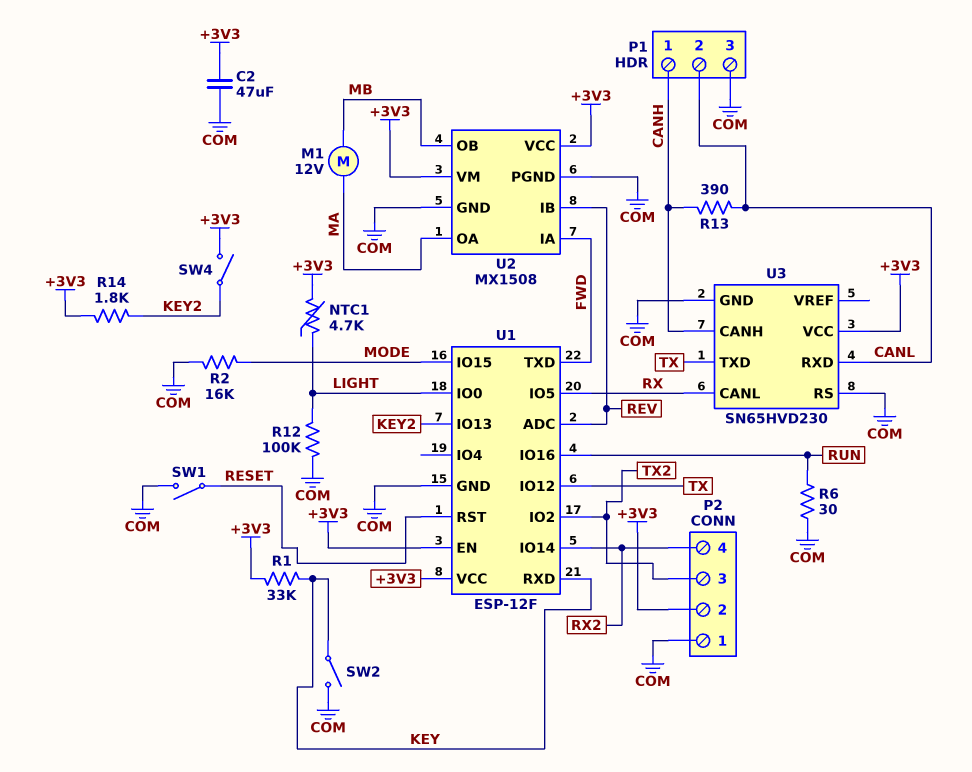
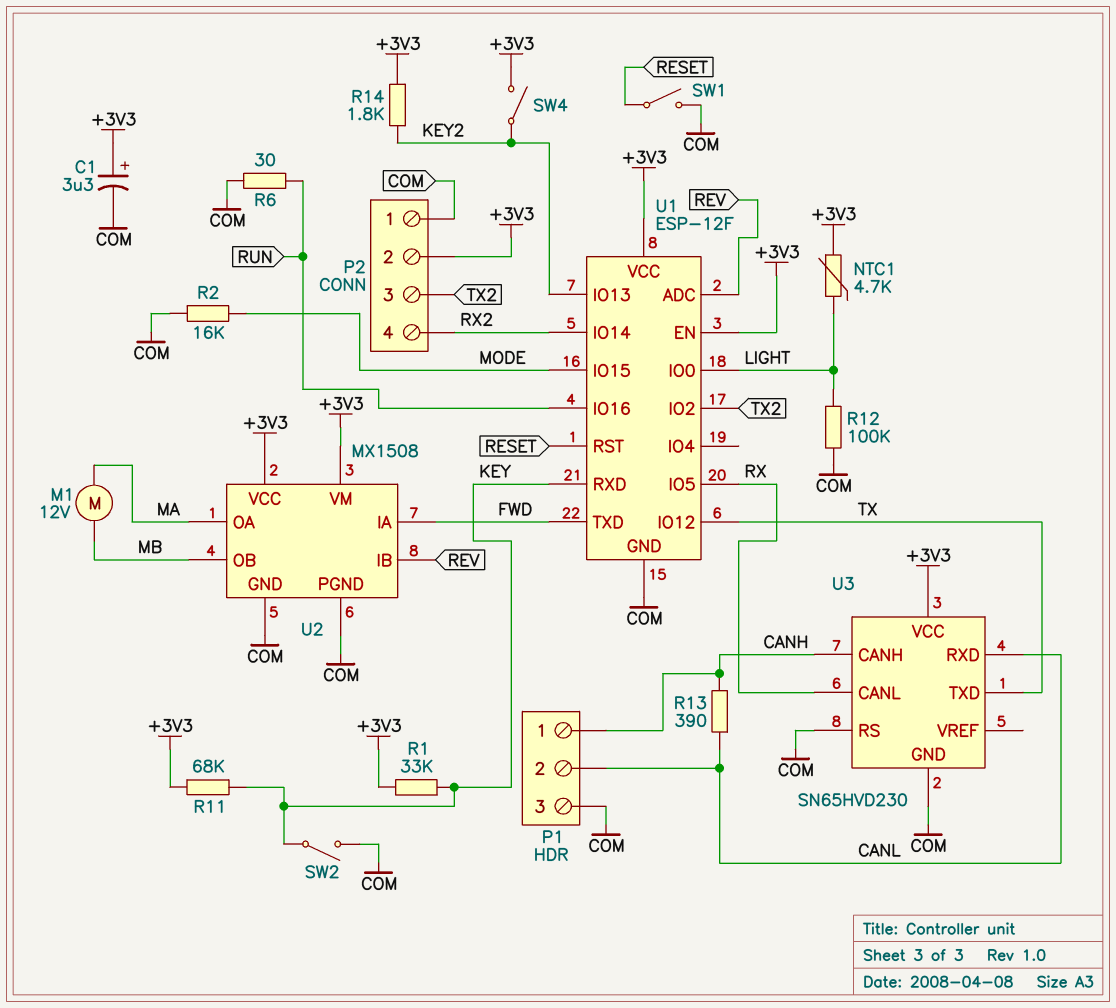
C1: none -> 3.3uF (plus +3V3, minus COM)
C2: 47uF (+3V3, COM) -> none
R11: none -> 68k (+3V3, KEY)

